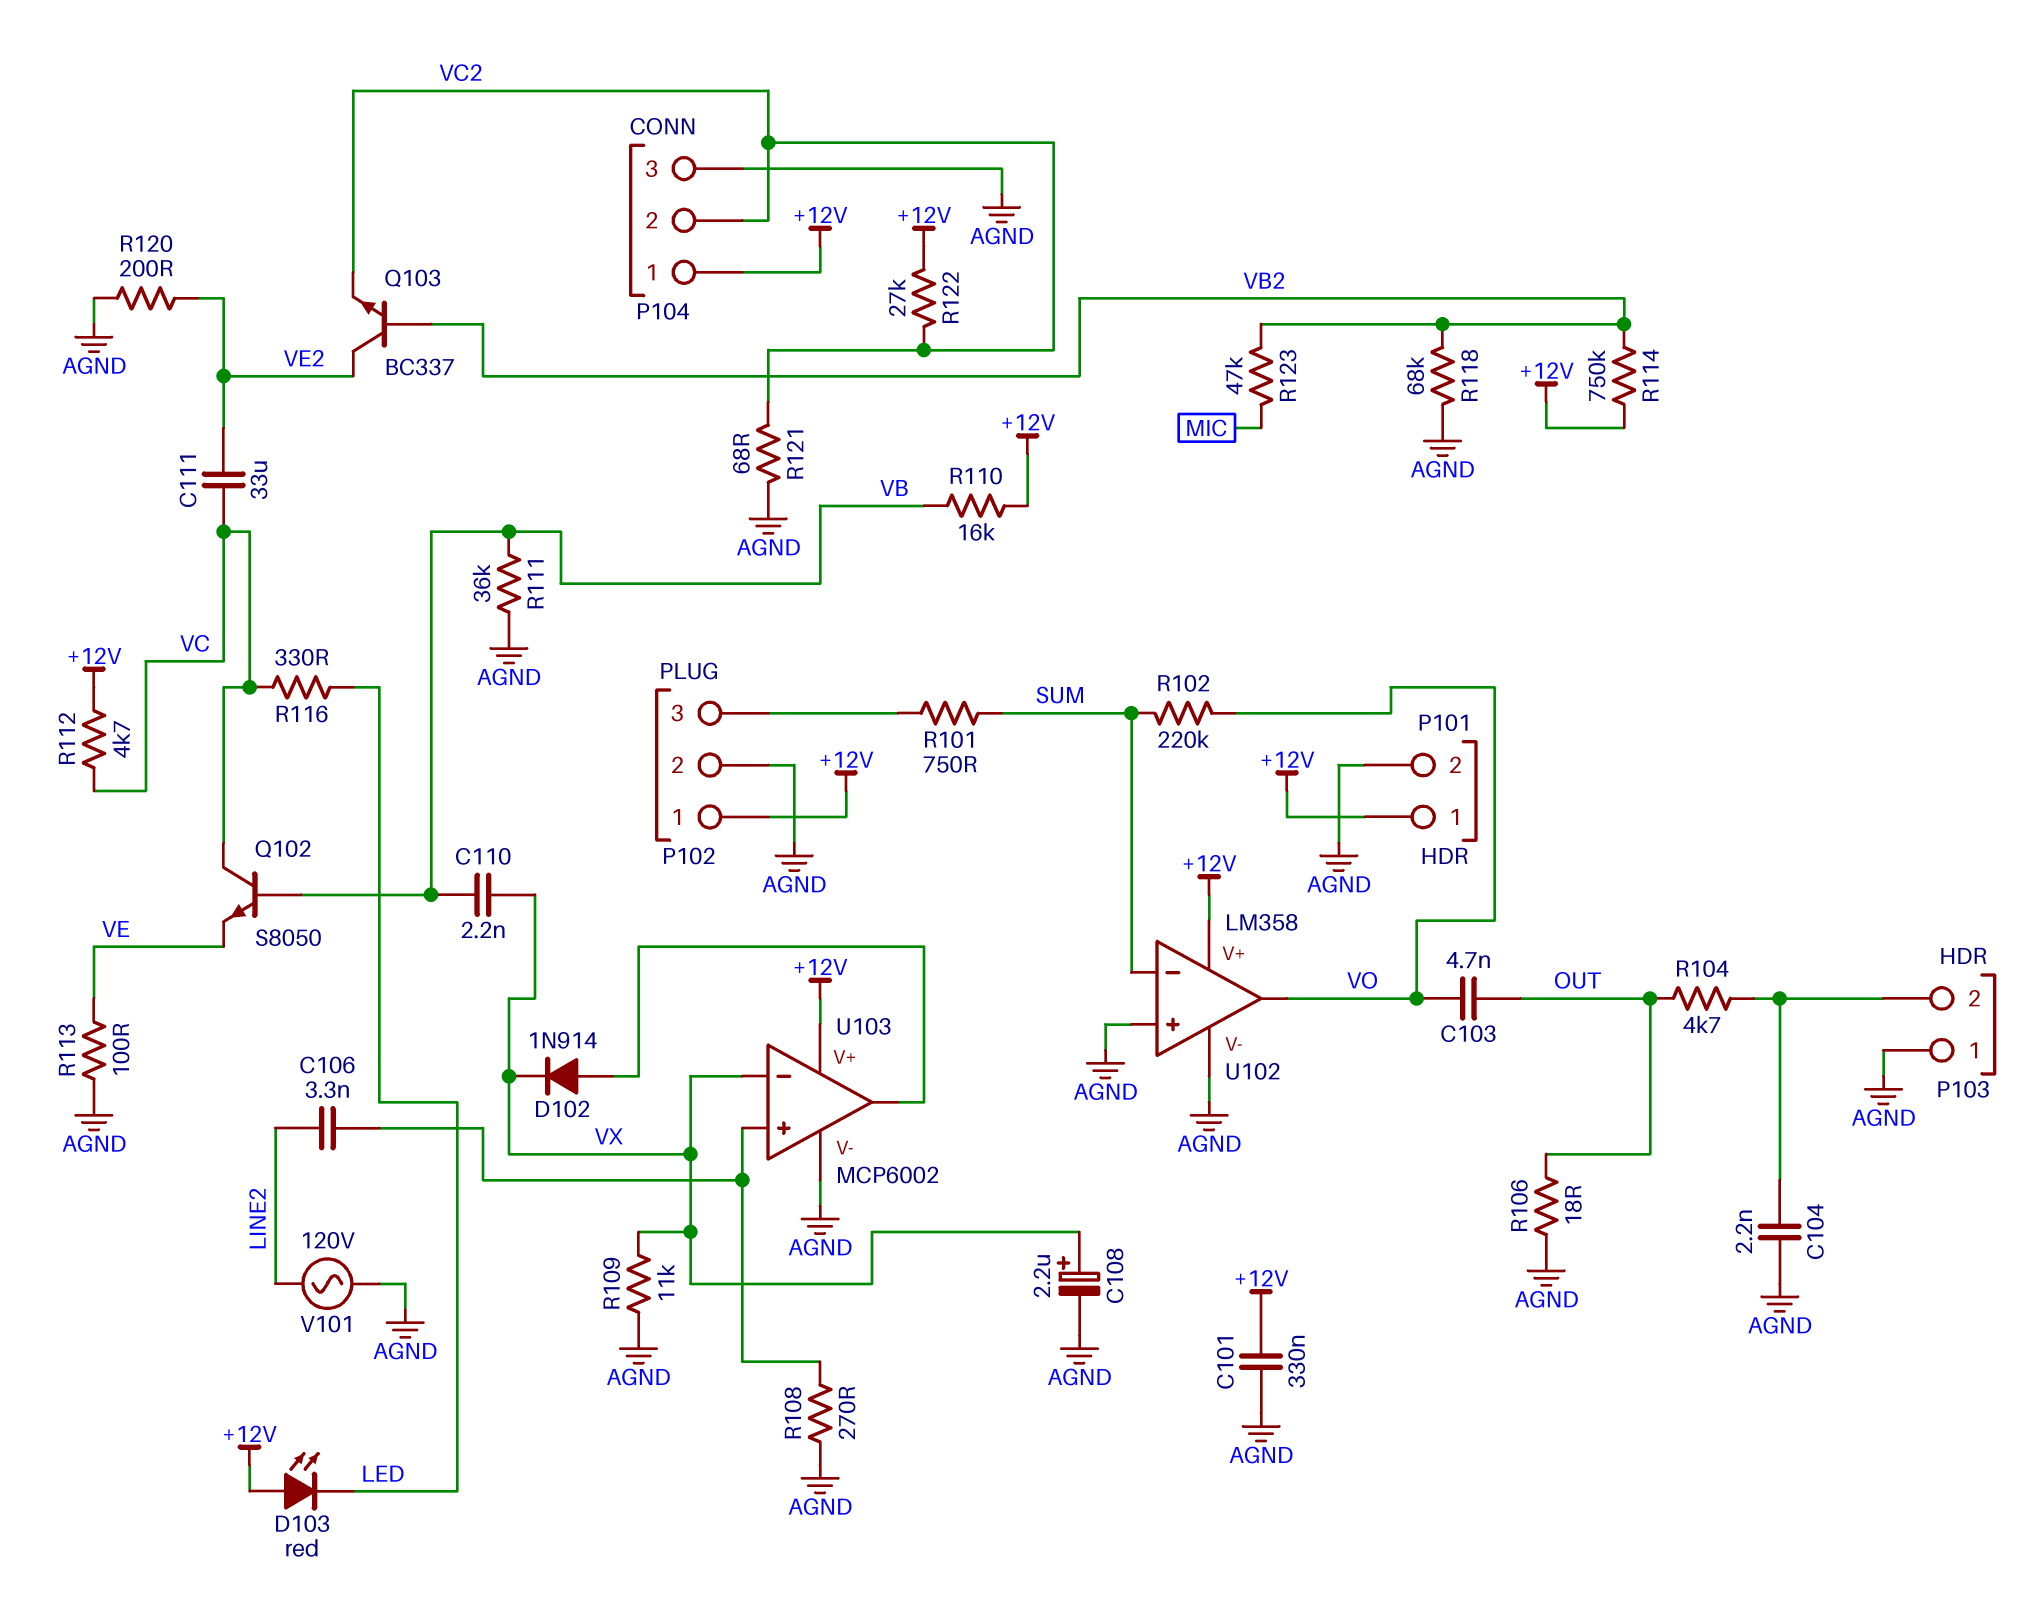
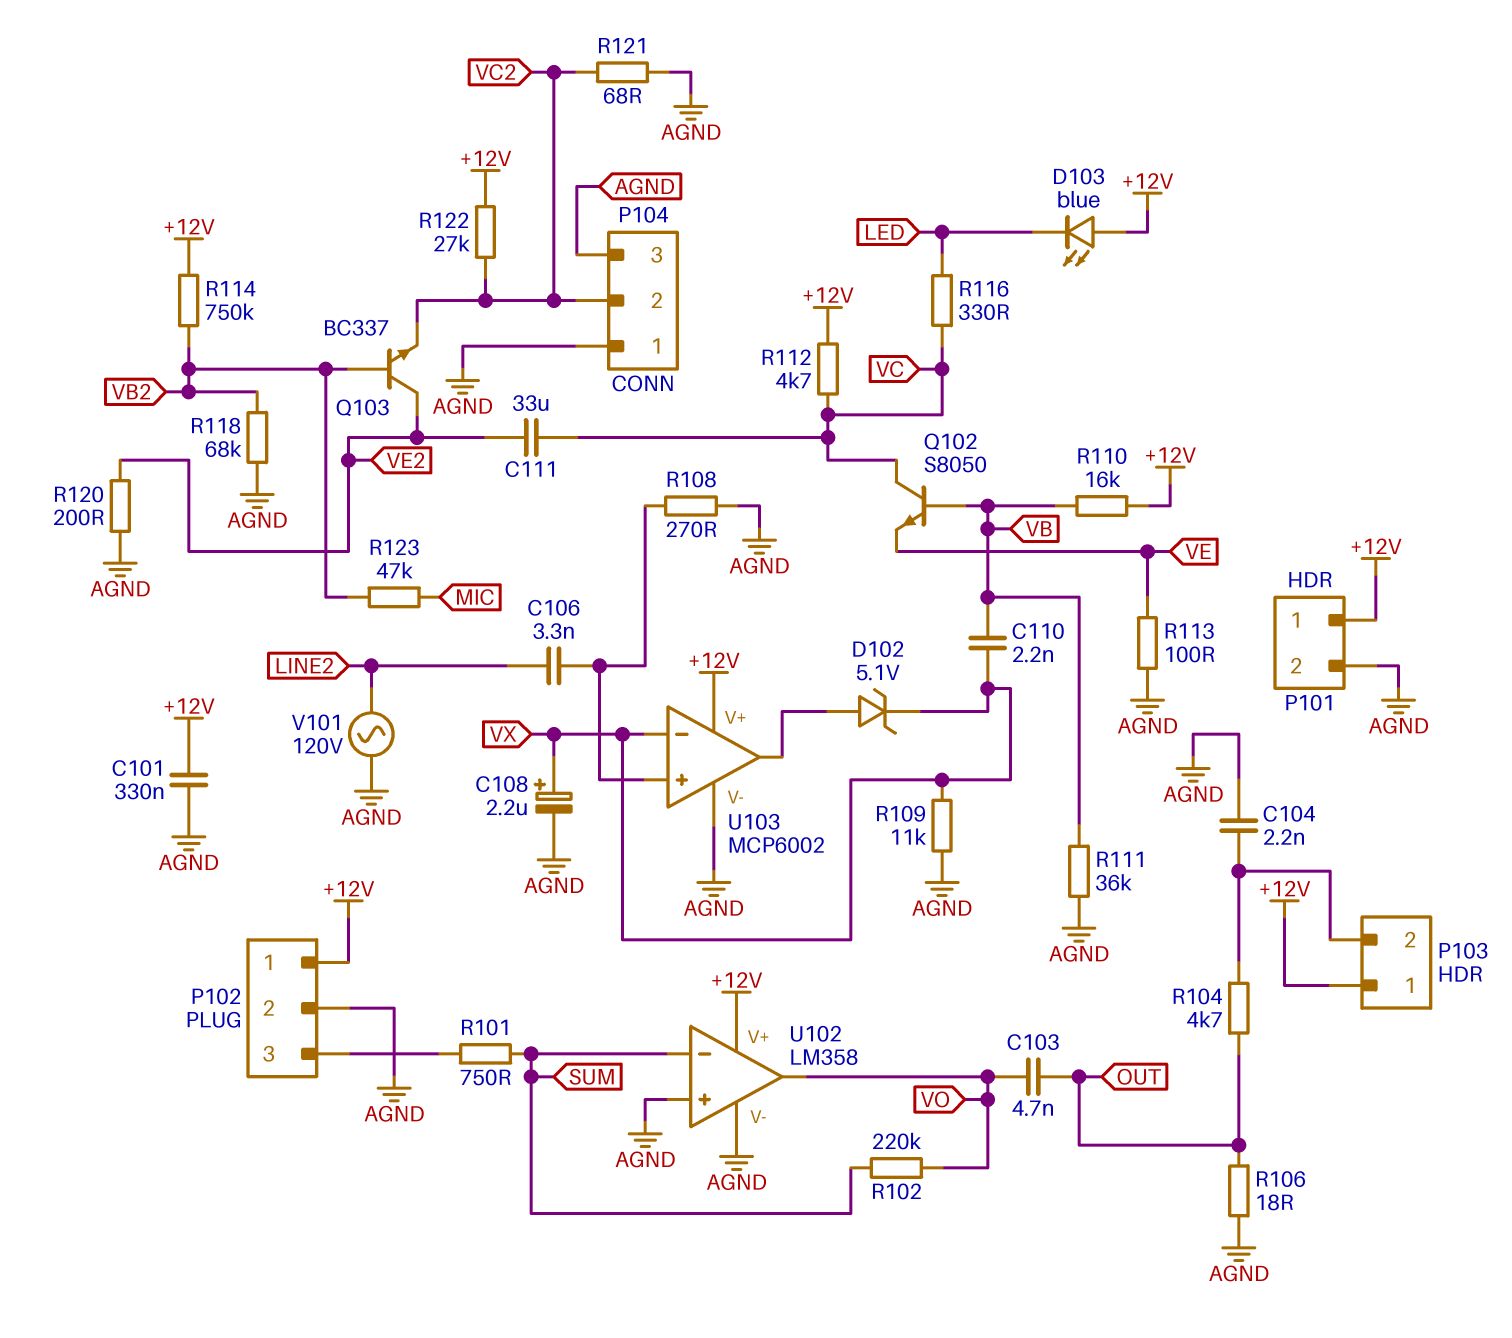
D102: diode 1N914 (A U103/out, K VX) -> zener 5.1V (A U103/out, K VX)
D103: LED red (A +12V, K LED) -> LED blue (A +12V, K LED)
P103 pin 1: AGND -> +12V
P104 pin 1: +12V -> AGND

